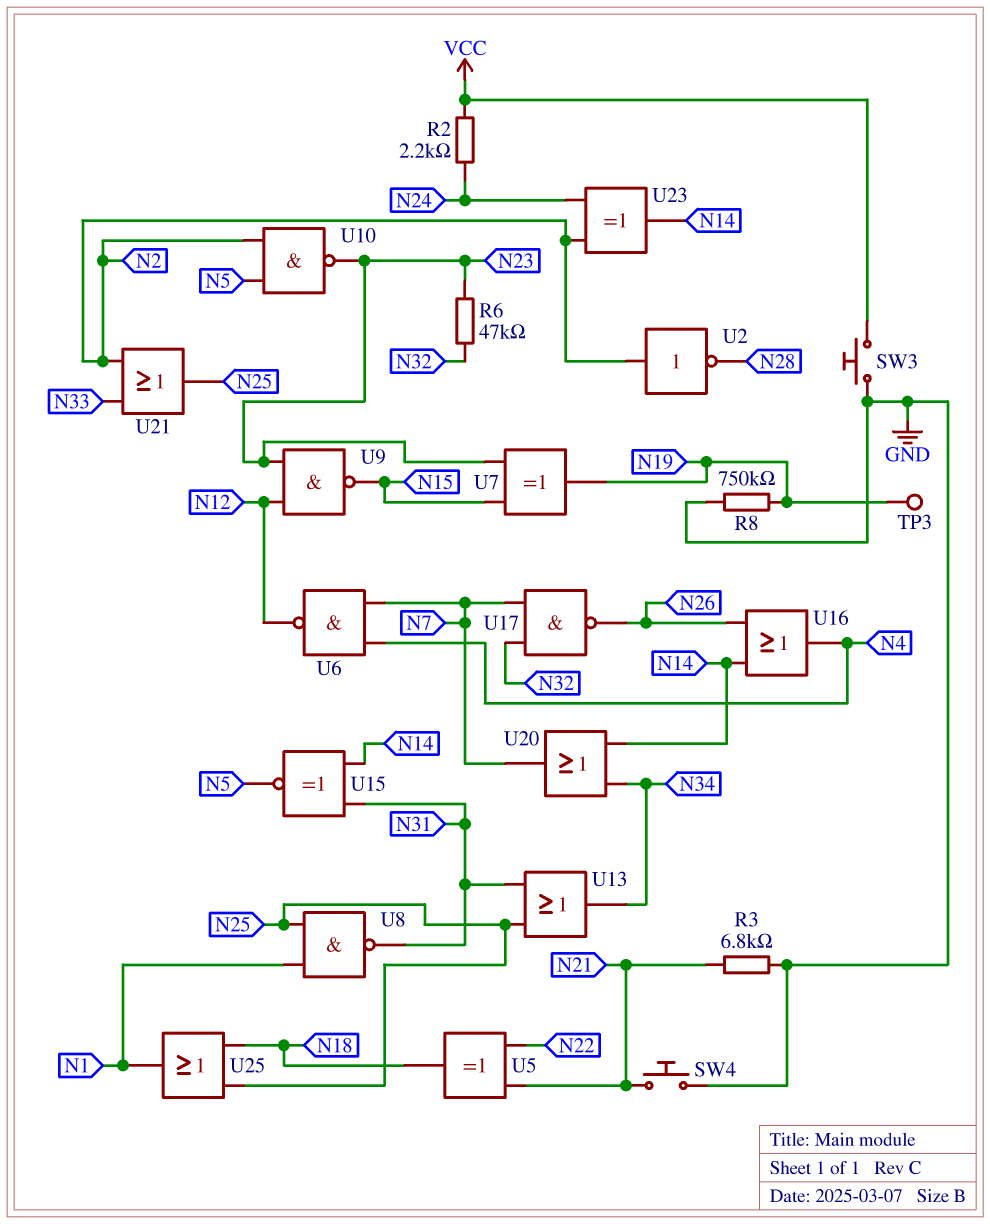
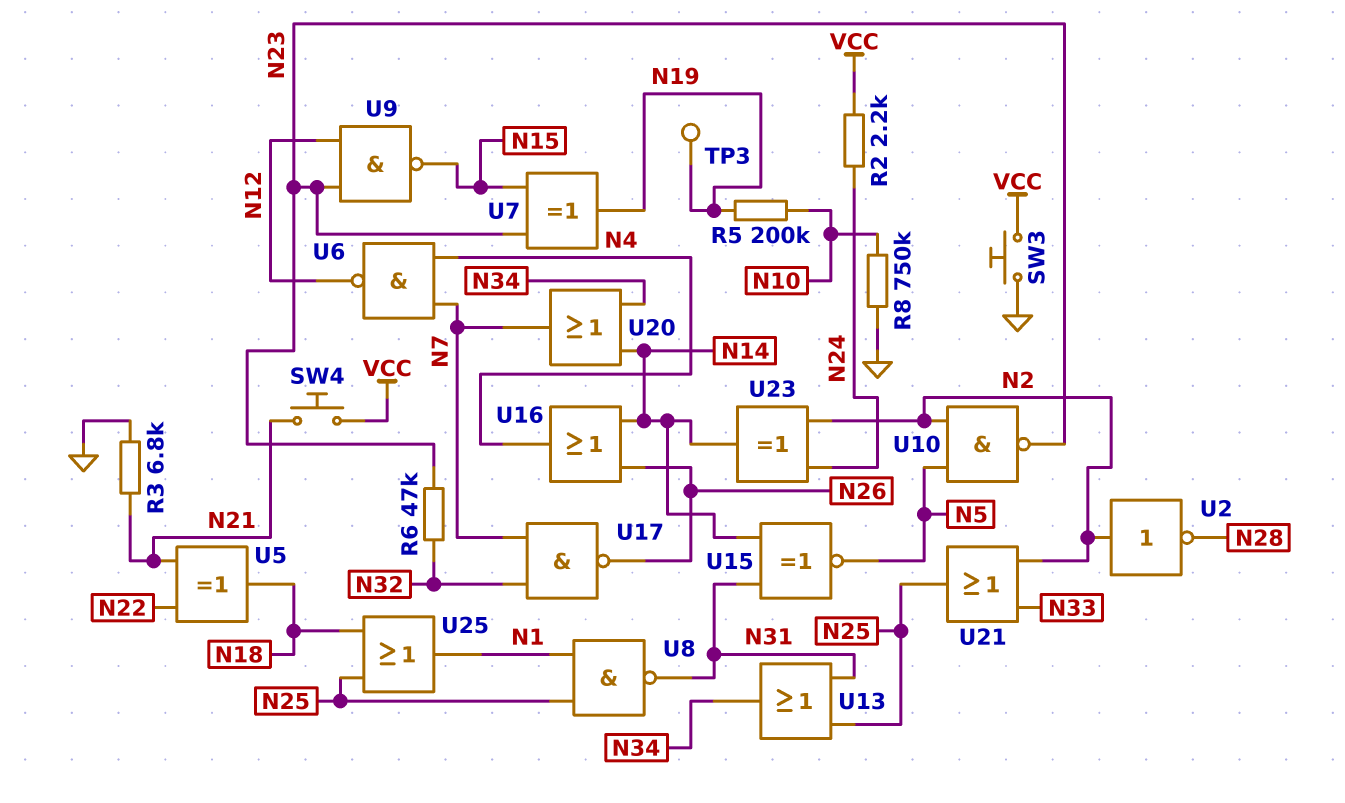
R5: none -> 200k (N10, N19)
R8: 750k (GND, N19) -> 750k (GND, N10)
SW4: button (GND, N21) -> button (N21, VCC)

